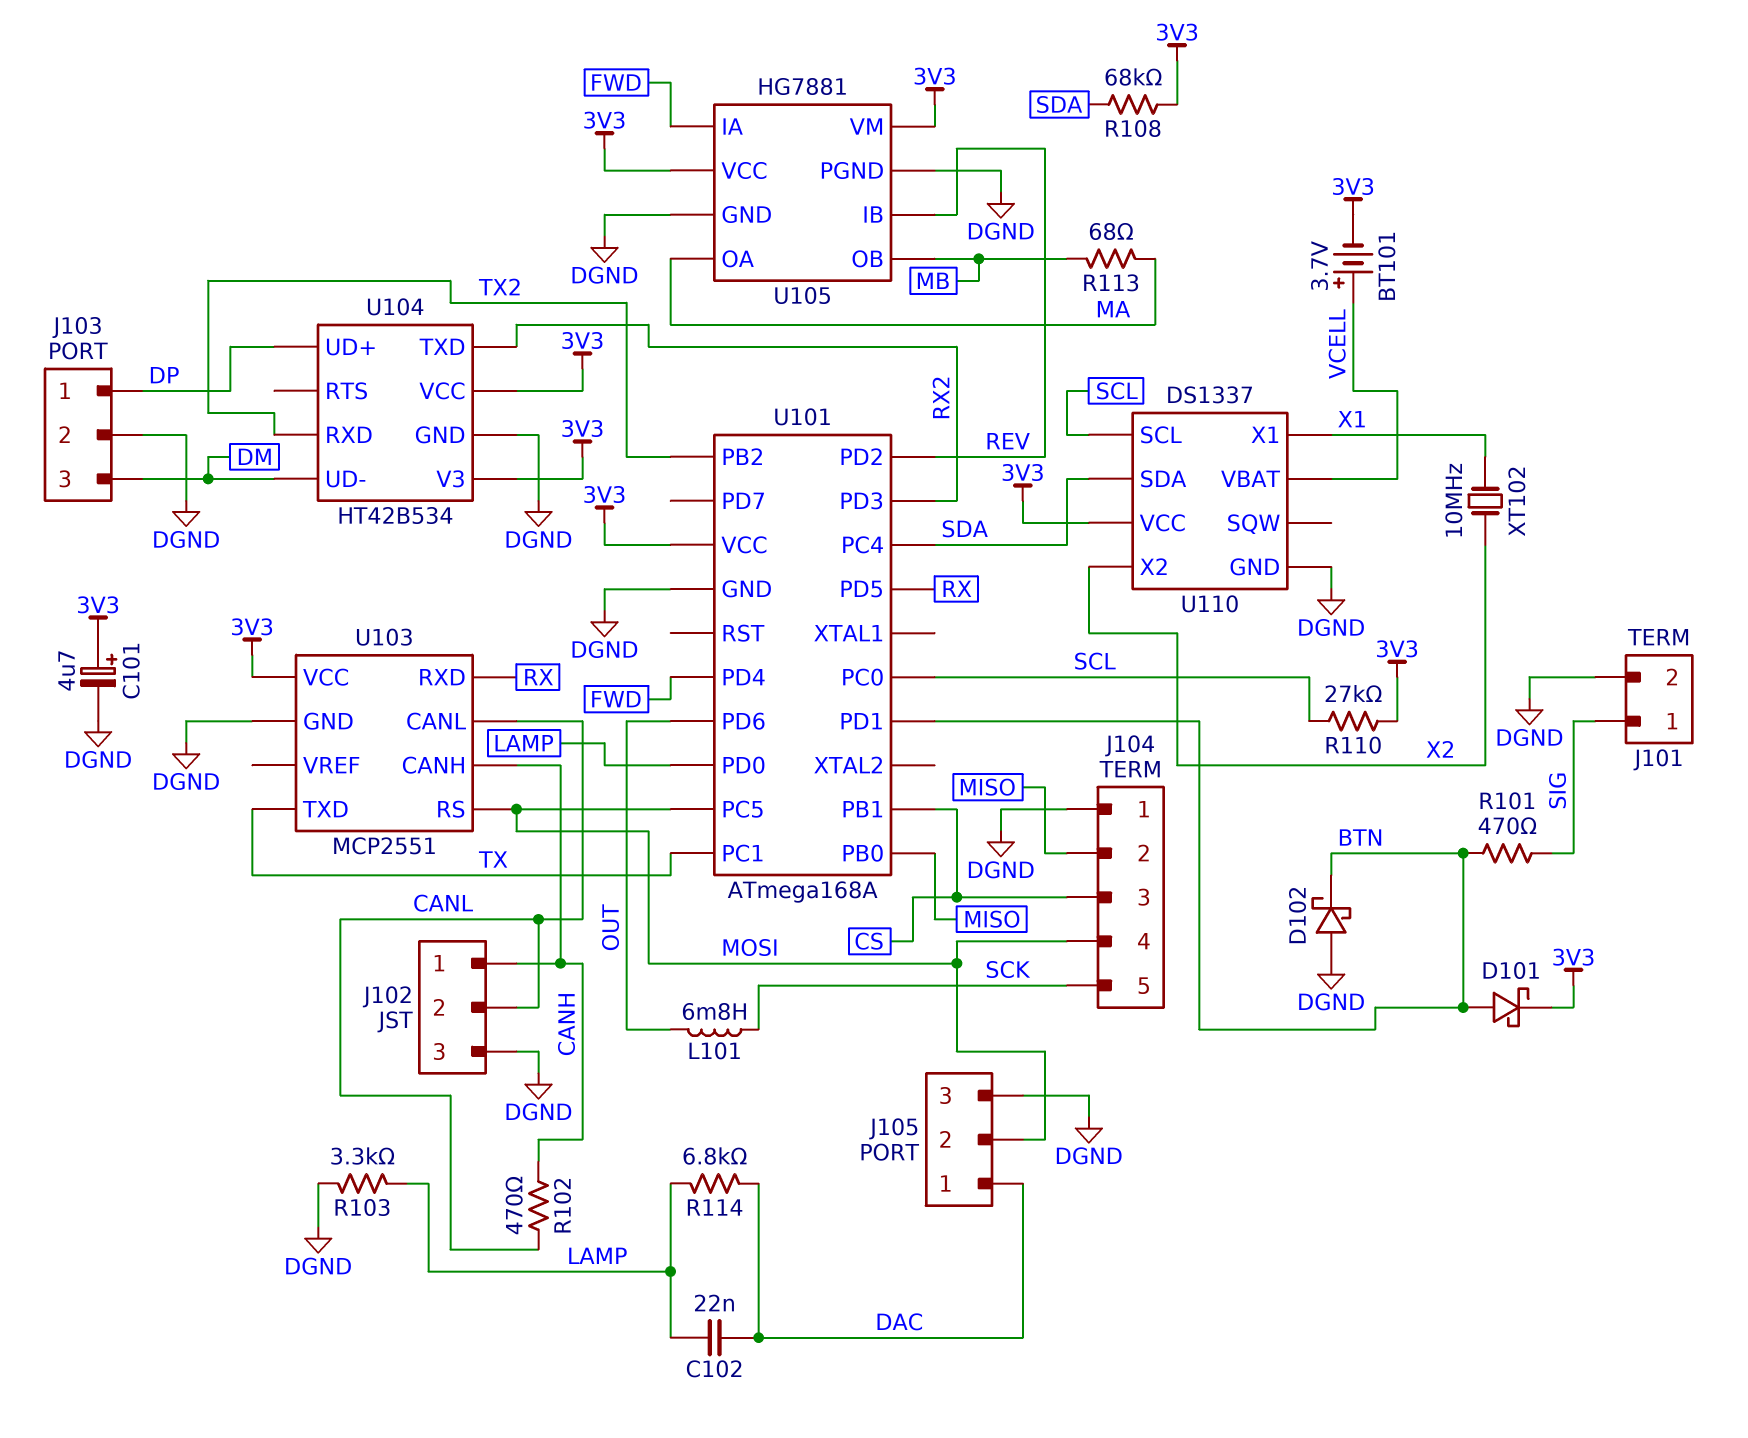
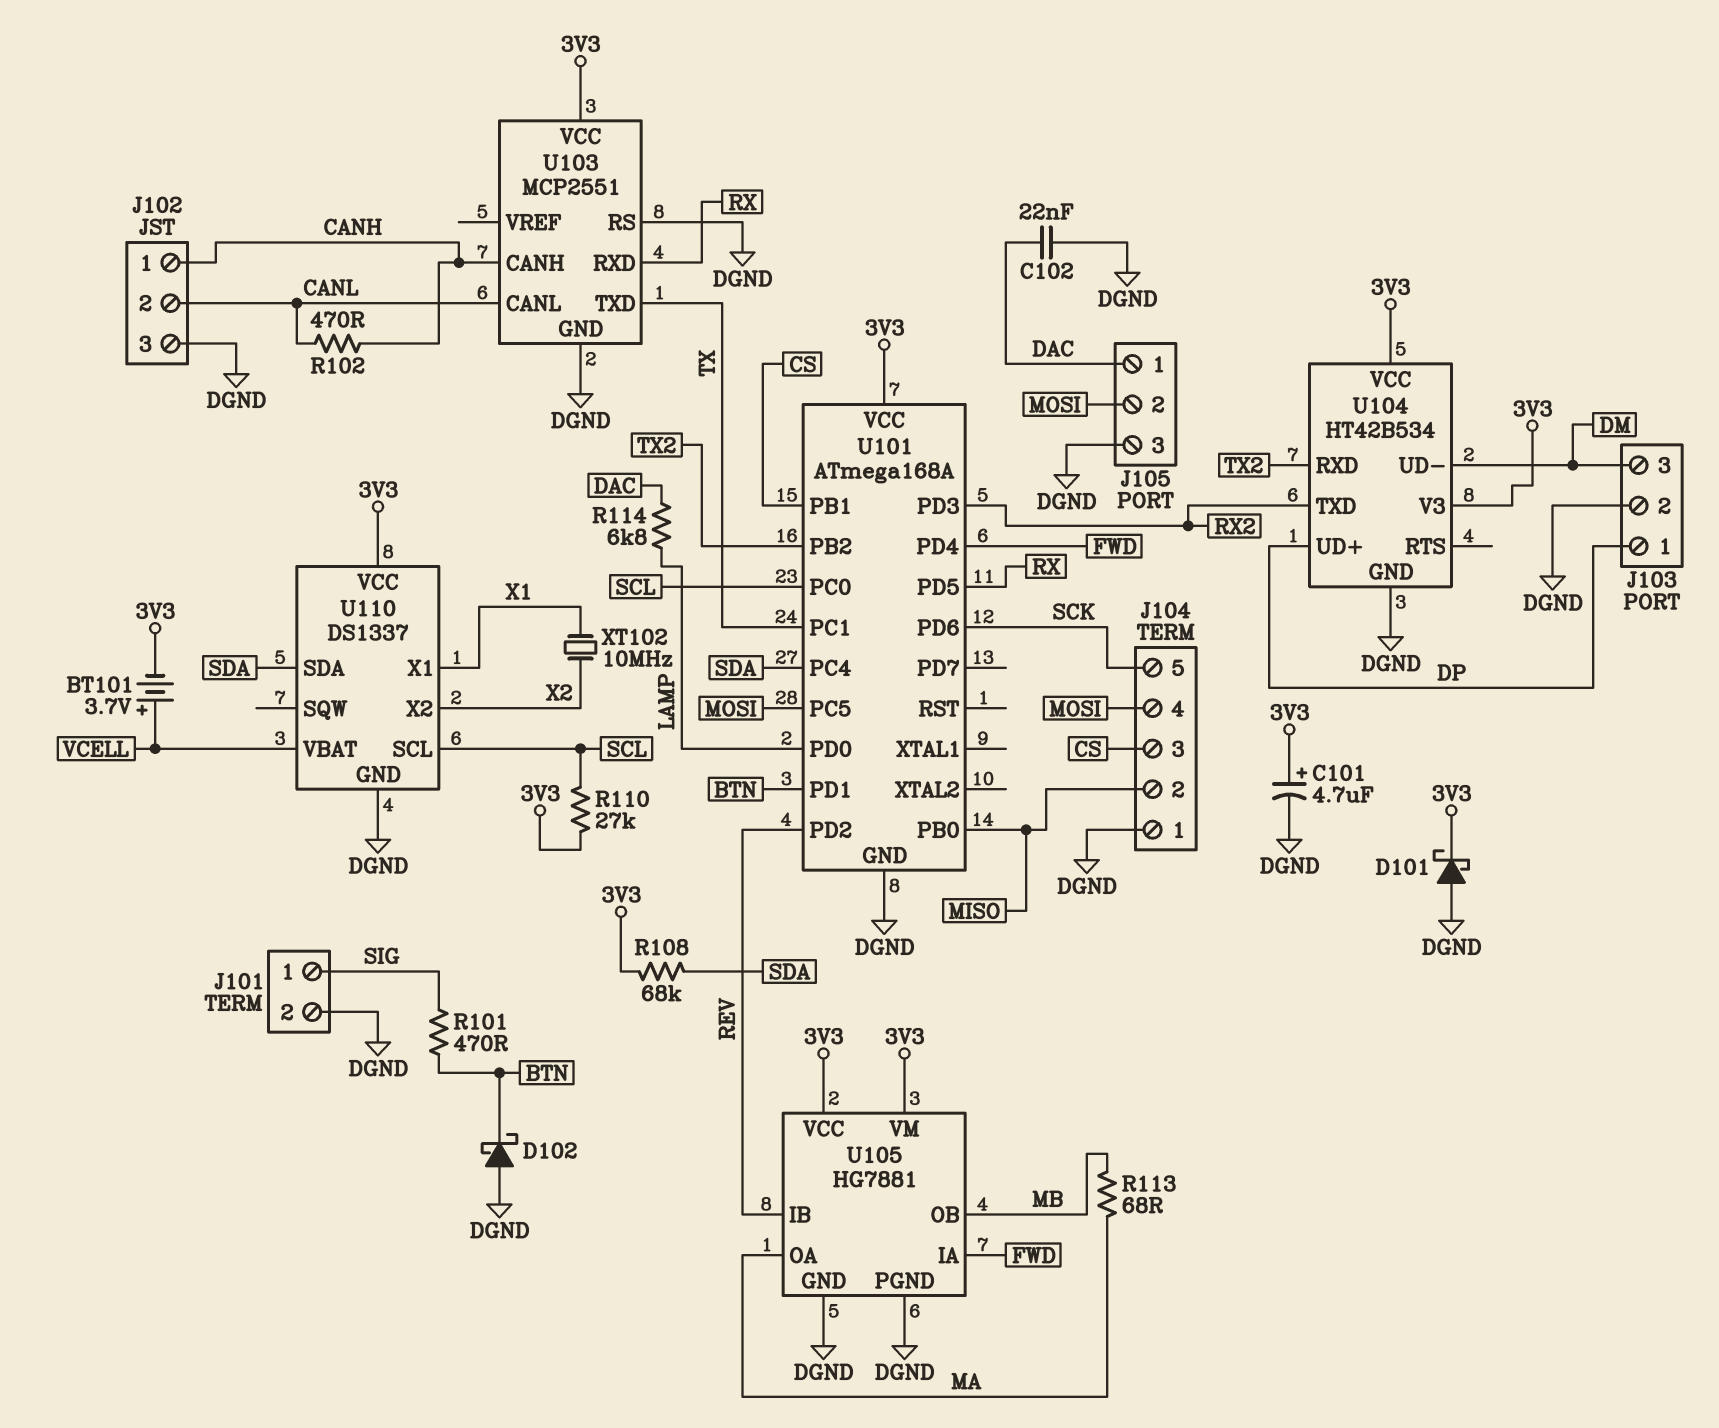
C102: 22nF (DAC, LAMP) -> 22nF (DAC, DGND)
D101: schottky (A BTN, K 3V3) -> schottky (A DGND, K 3V3)
L101: 6.8mH (OUT, SCK) -> none
R103: 3.3k (DGND, LAMP) -> none
U101 pin PD6: OUT -> SCK
U103 pin RS: MOSI -> DGND

